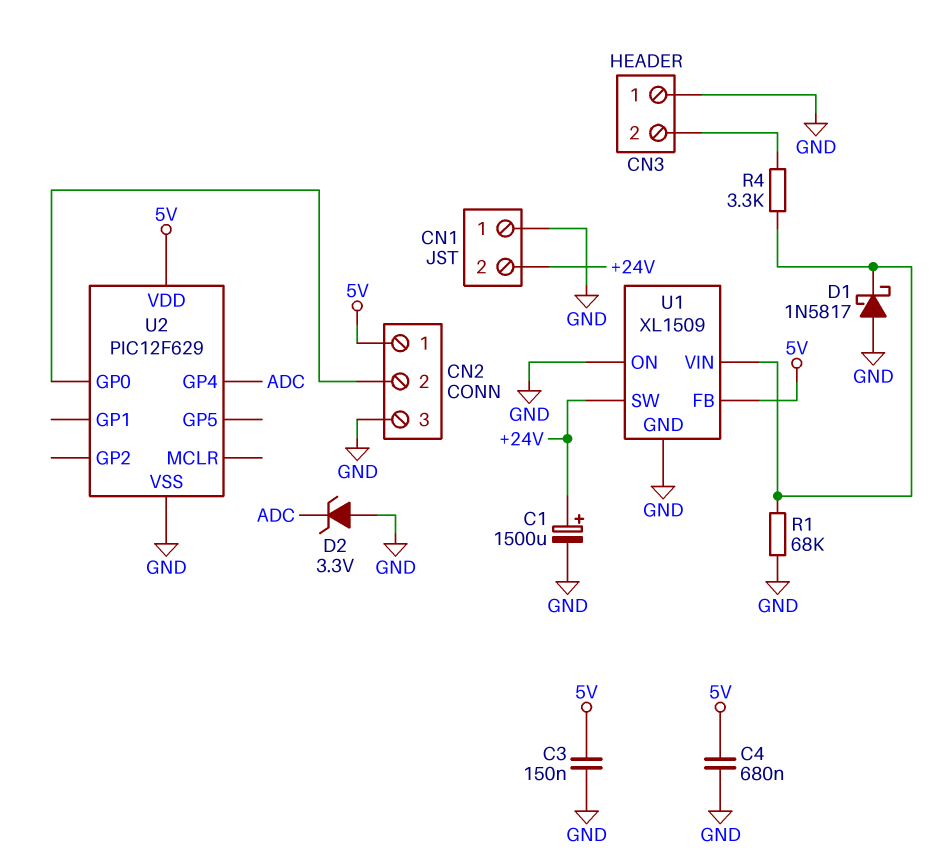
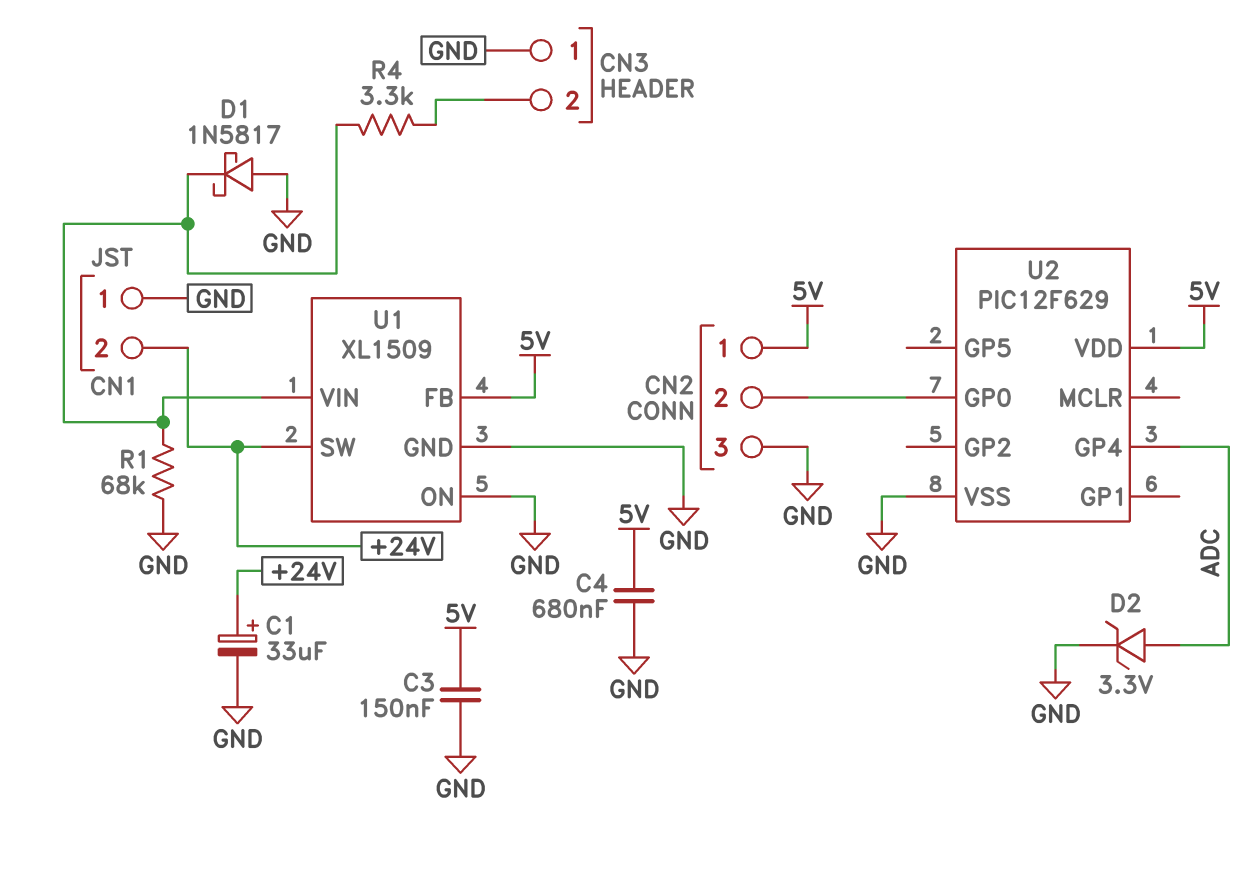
C1: 1500uF (plus +24V, minus GND) -> 33uF (plus +24V, minus GND)
D2: zener 3.3V (A GND, K ADC) -> zener 3.3V (A ADC, K GND)

